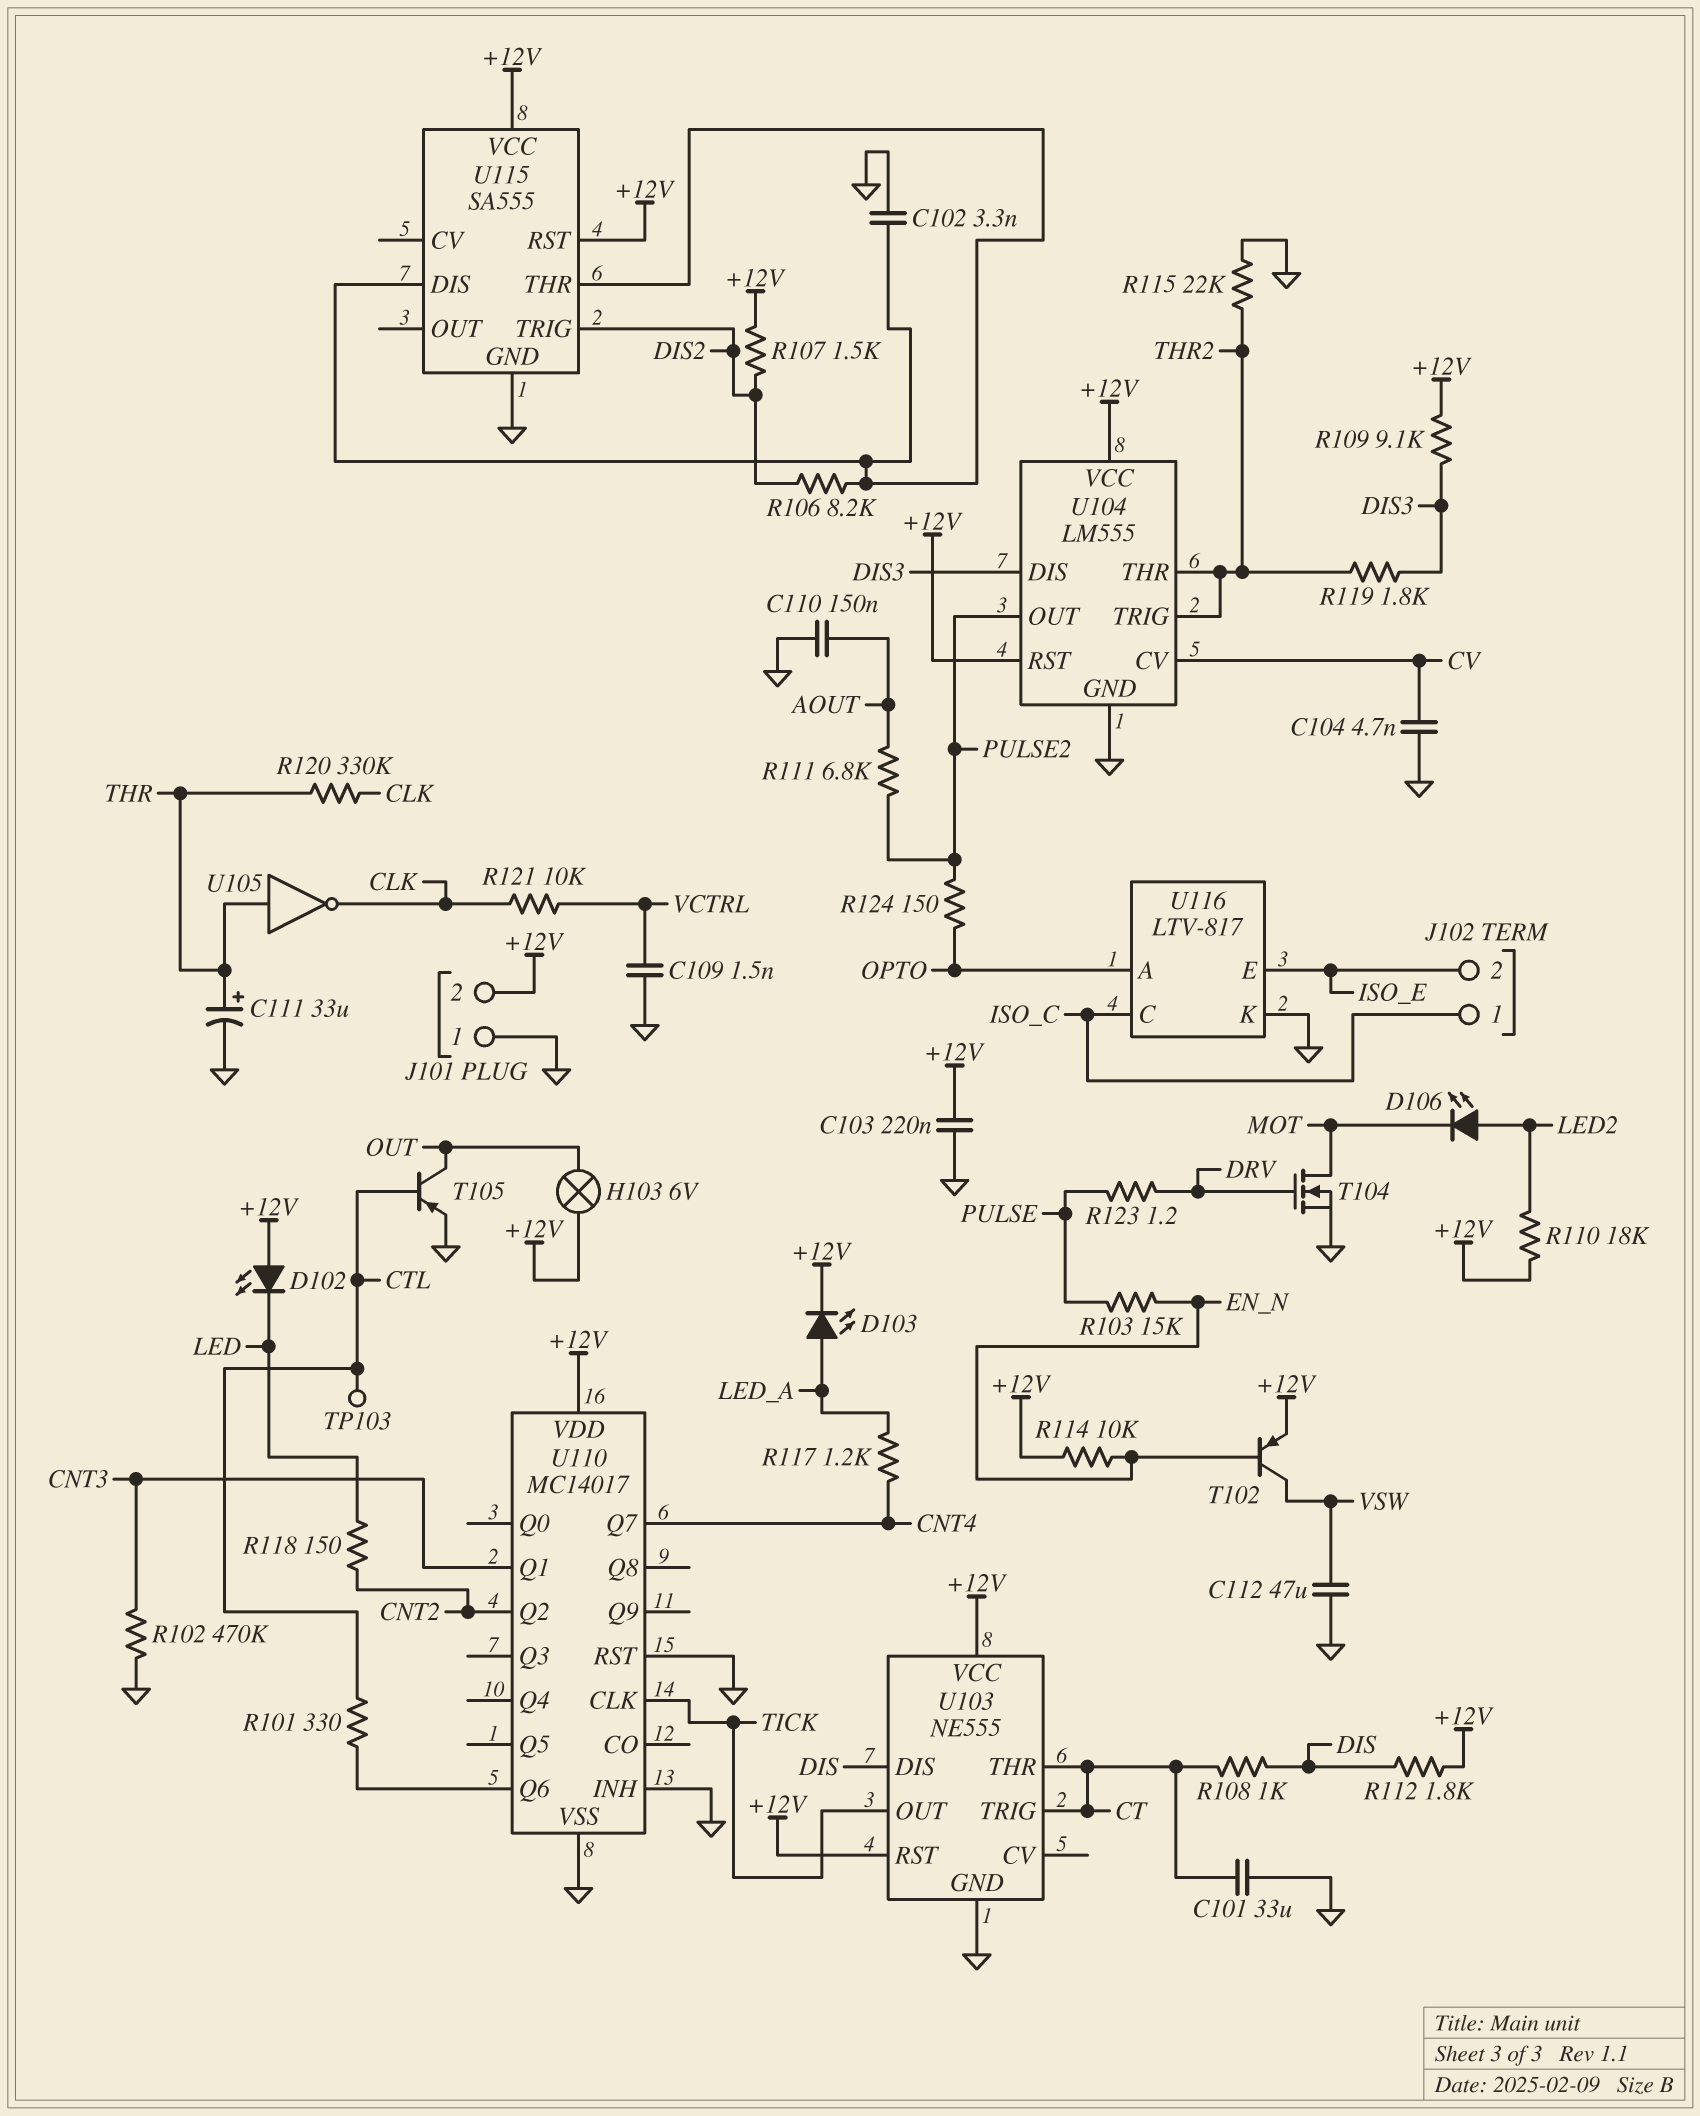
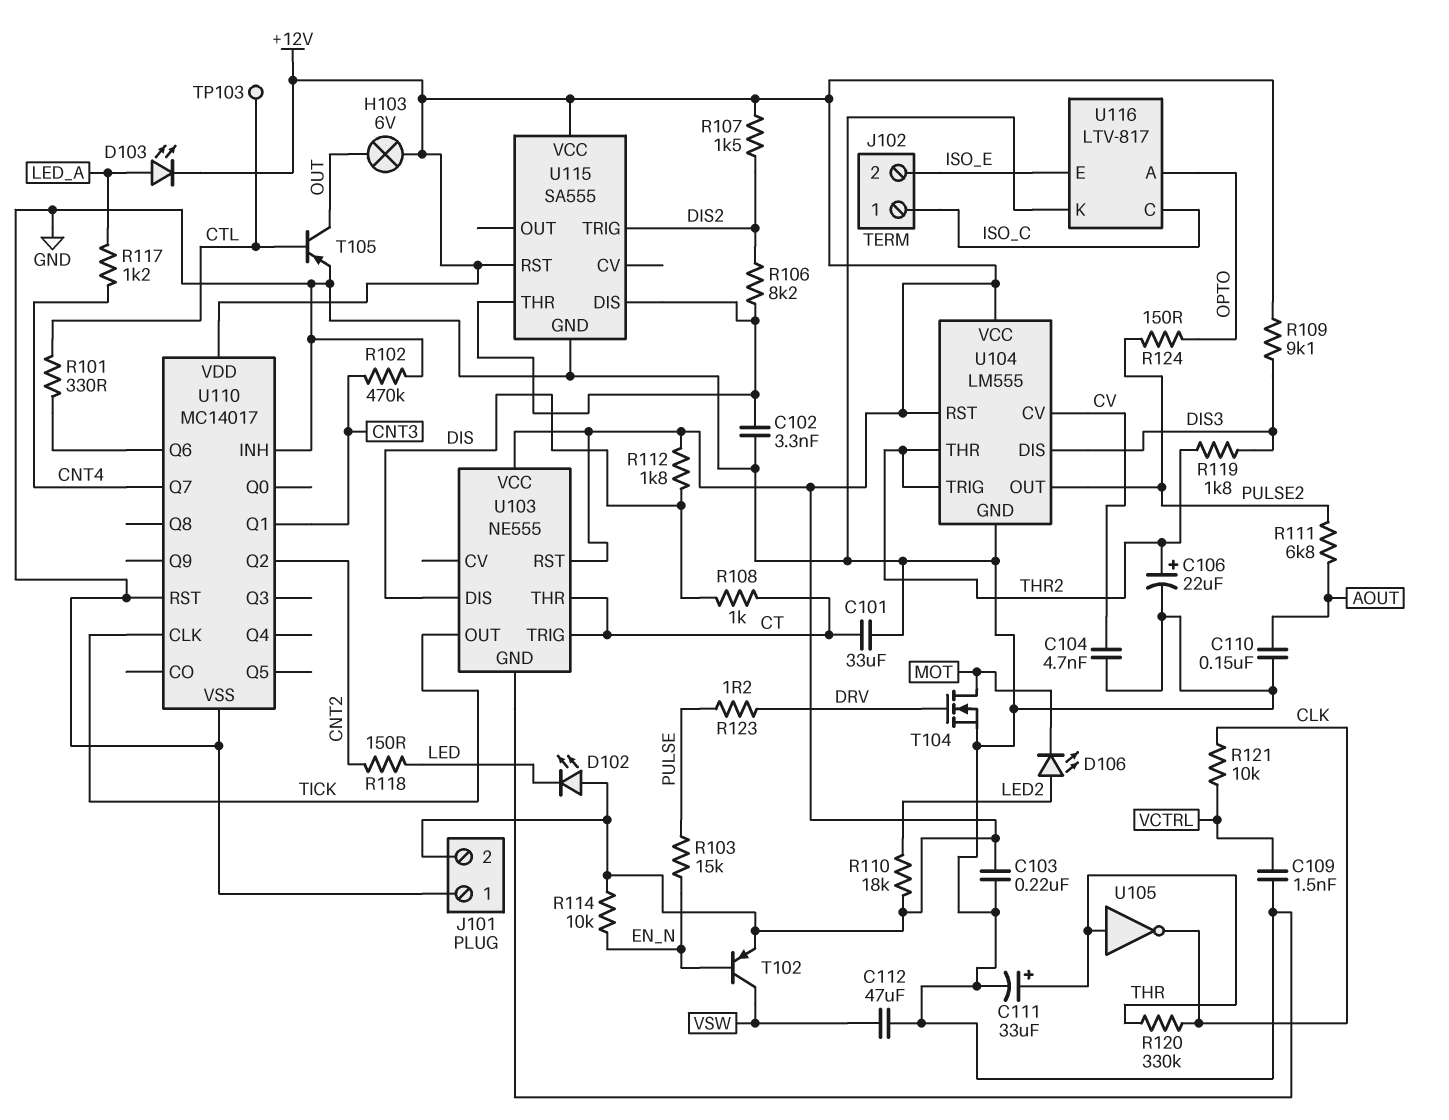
C106: none -> 22uF (plus THR2, minus GND)
R115: 22k (GND, THR2) -> none

